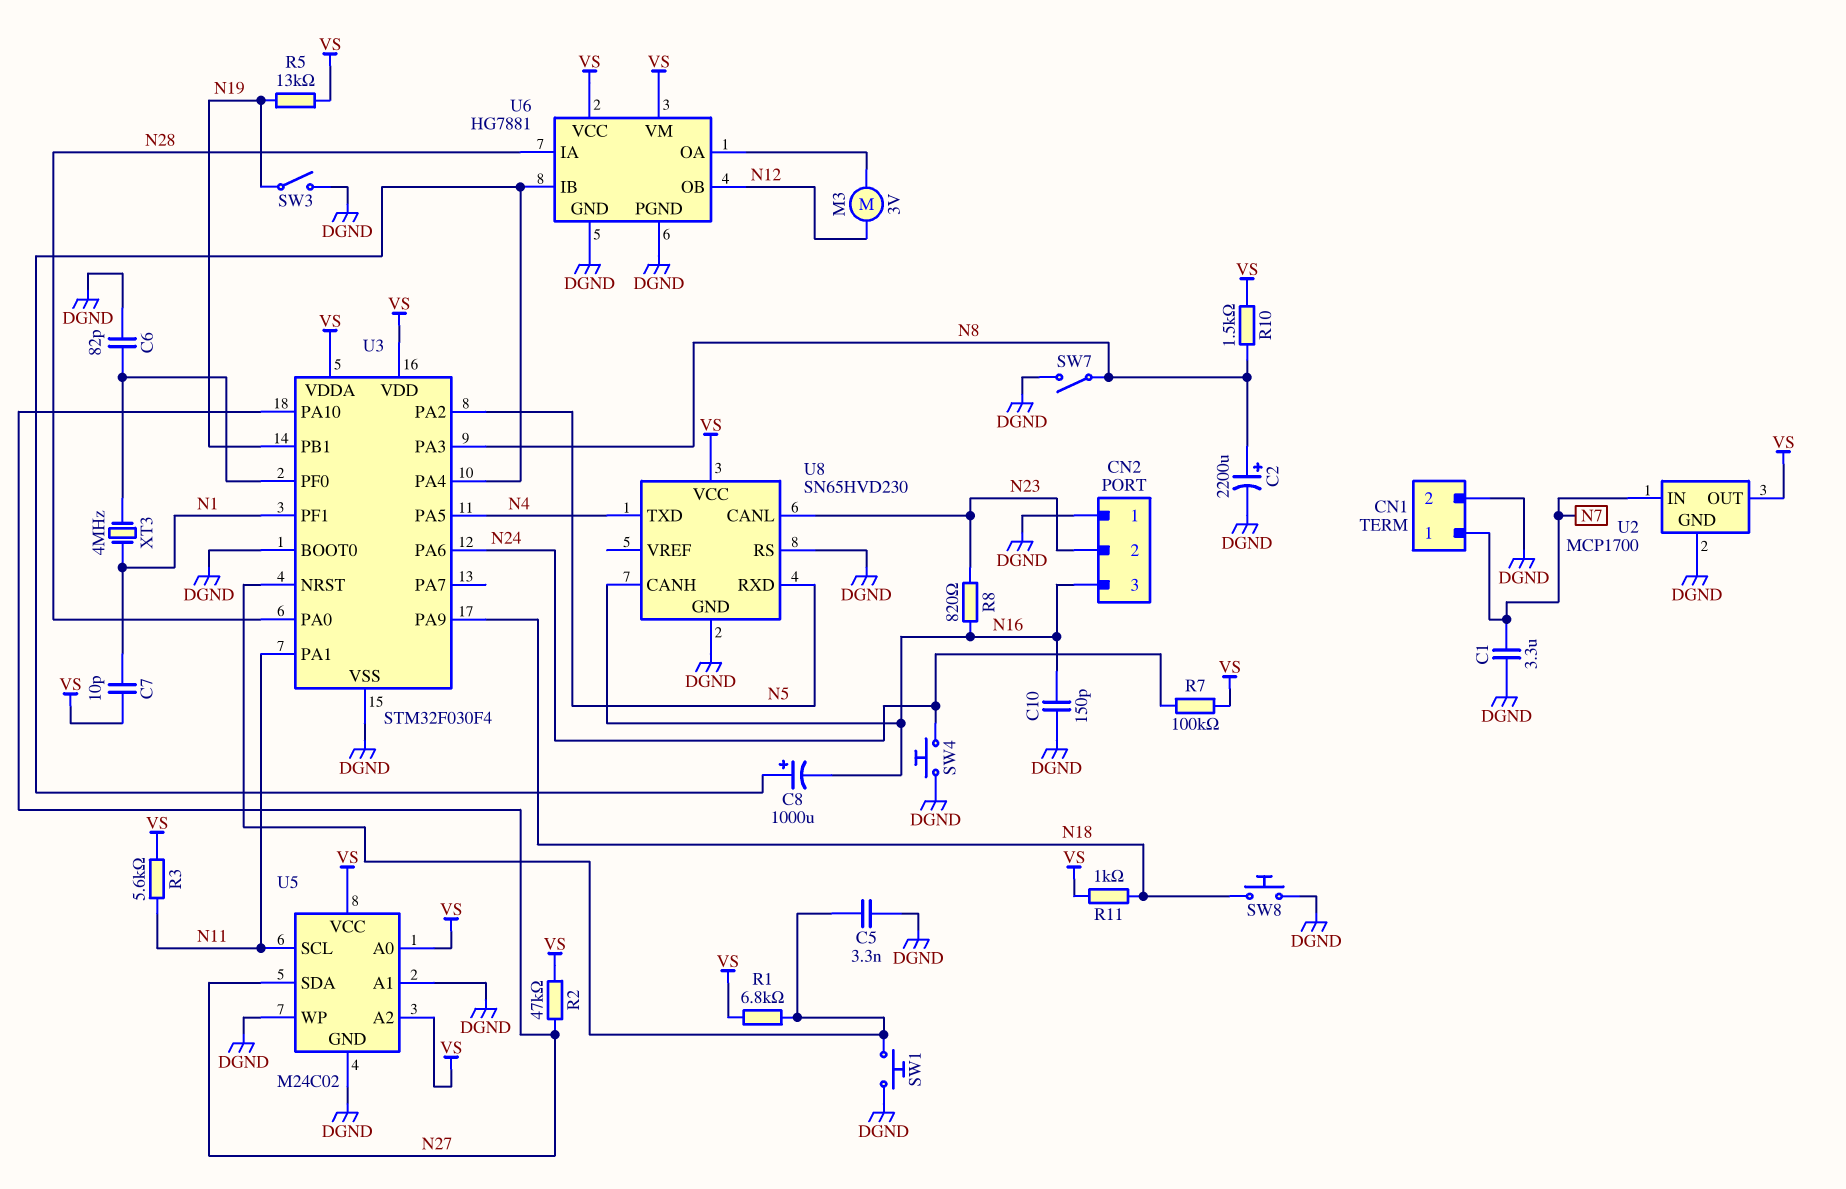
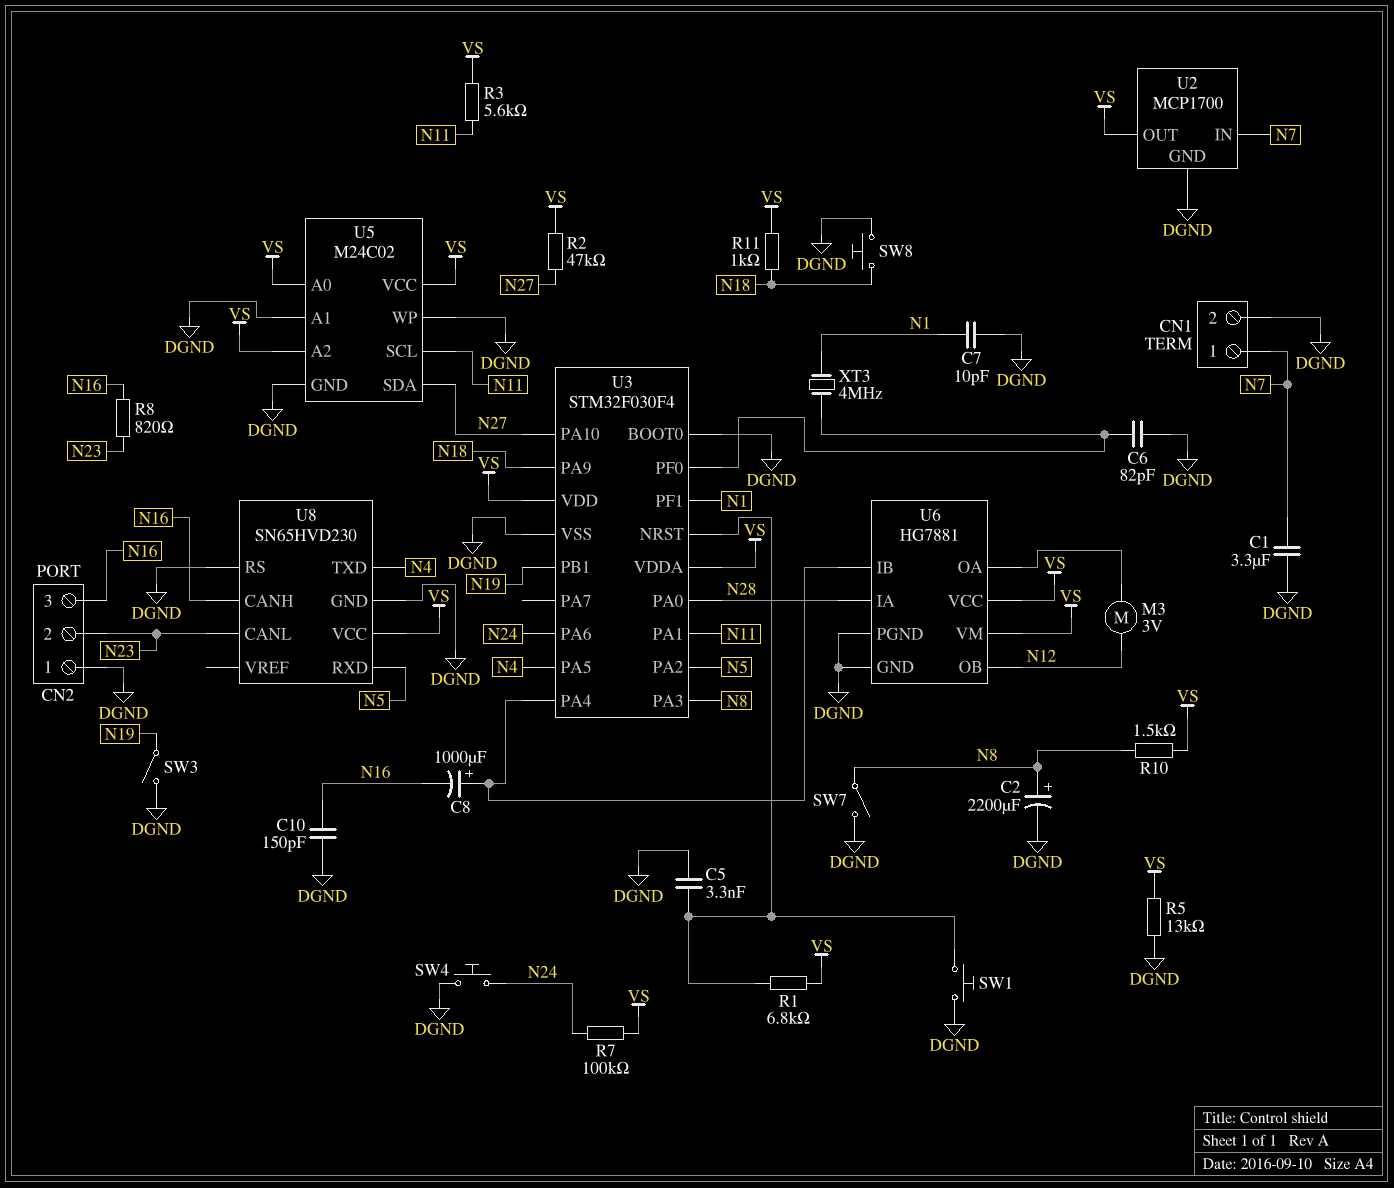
C7: 10pF (N1, VS) -> 10pF (DGND, N1)
R5: 13k (N19, VS) -> 13k (DGND, VS)

